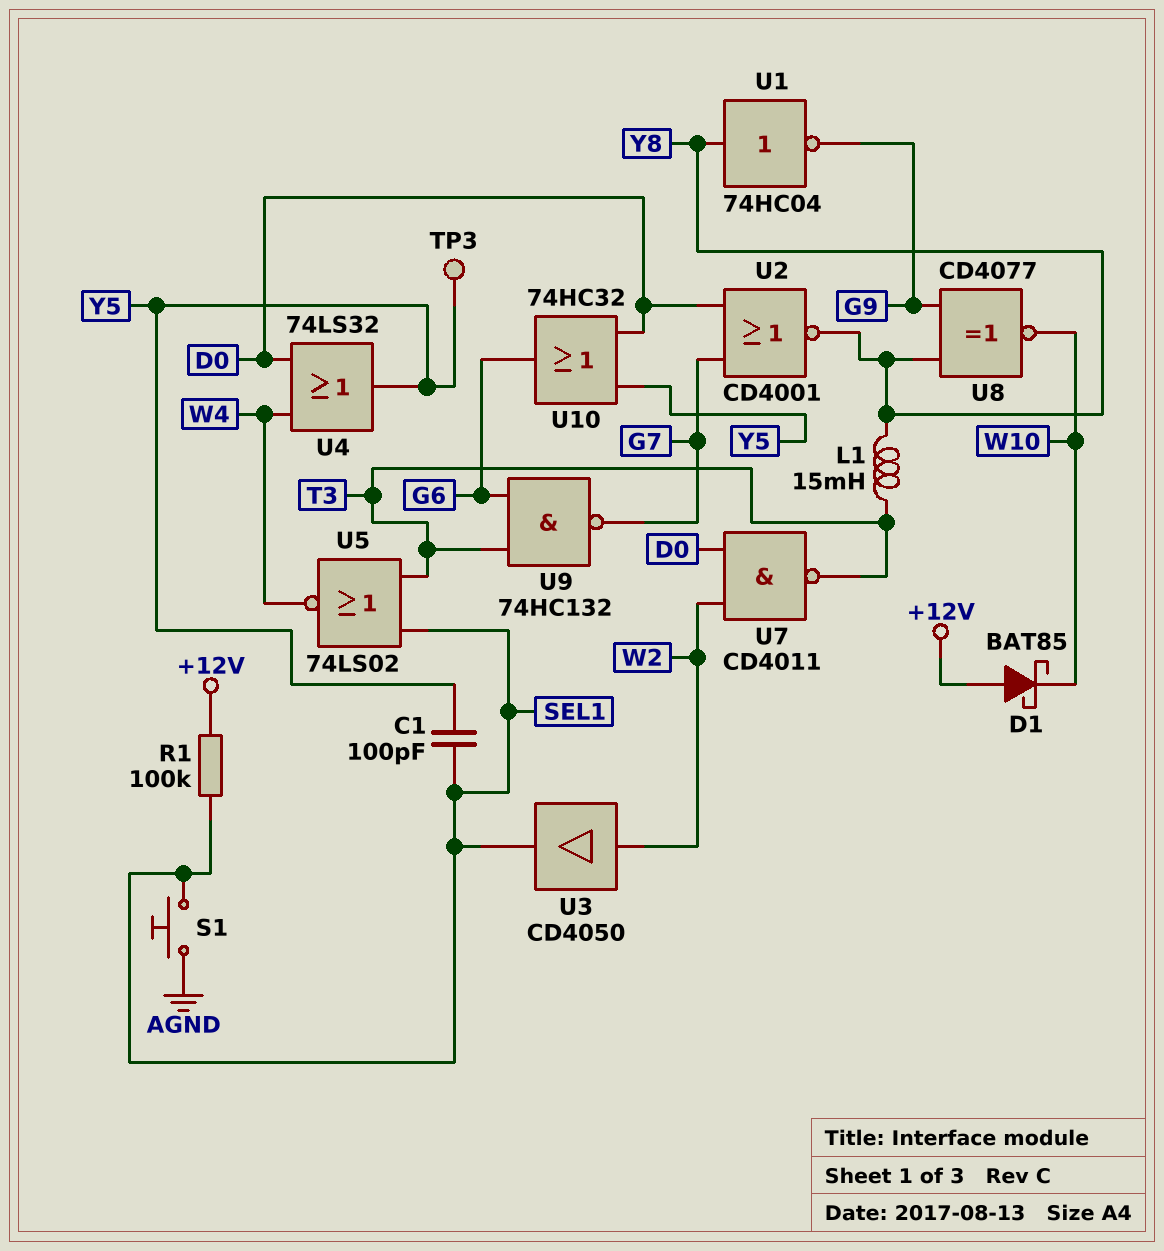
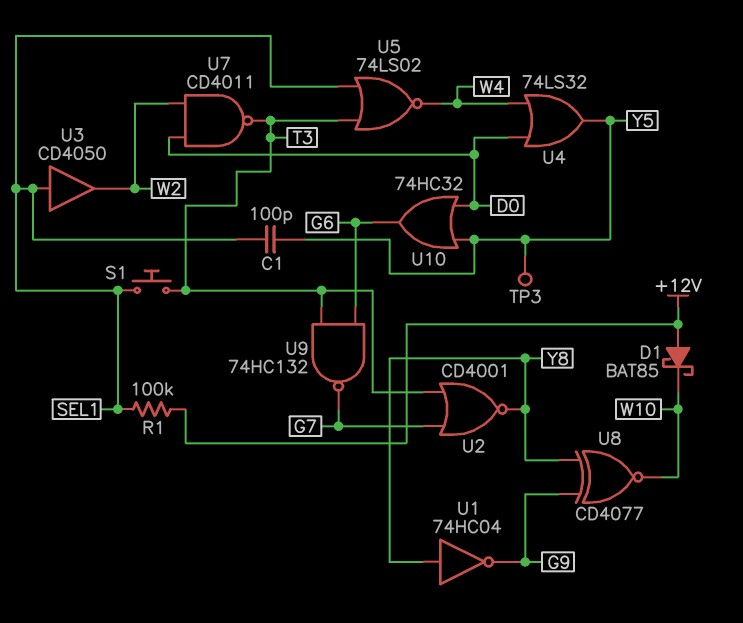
L1: 15mH (T3, Y8) -> none
S1: button (AGND, SEL1) -> button (SEL1, T3)
U2: NOR CD4001 (in D0, in G7, out Y8) -> NOR CD4001 (in G7, in T3, out Y8)
U3: buffer CD4050 (in W2, out SEL1) -> buffer CD4050 (in SEL1, out W2)

